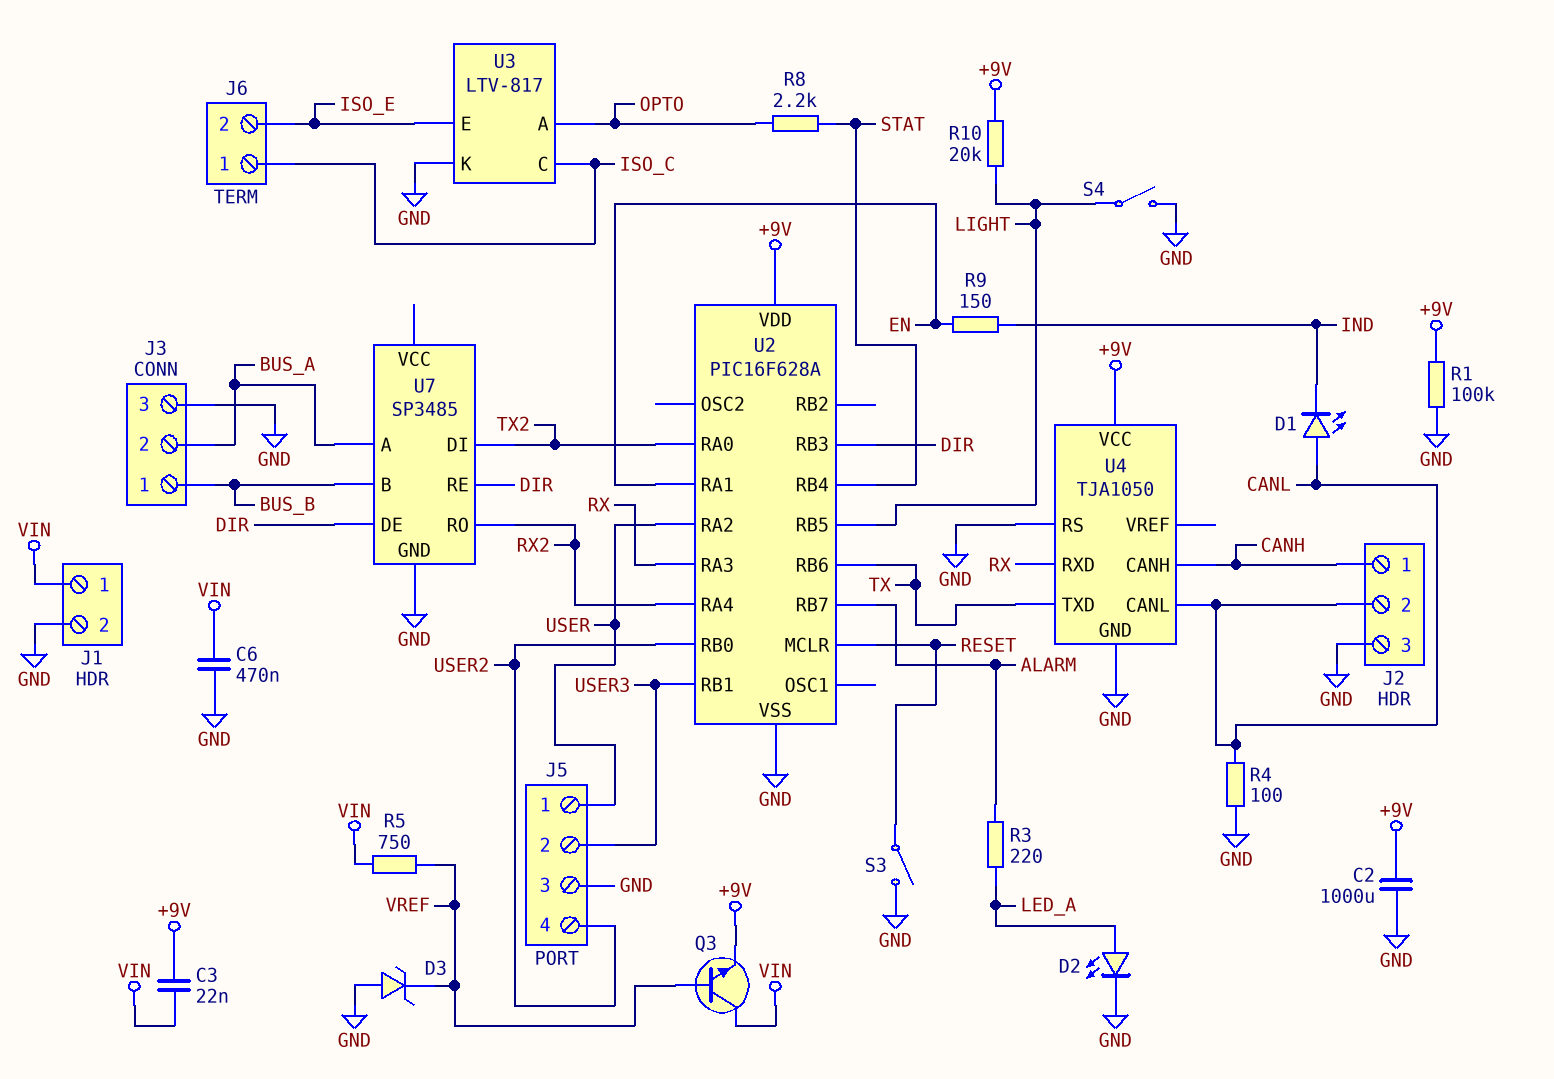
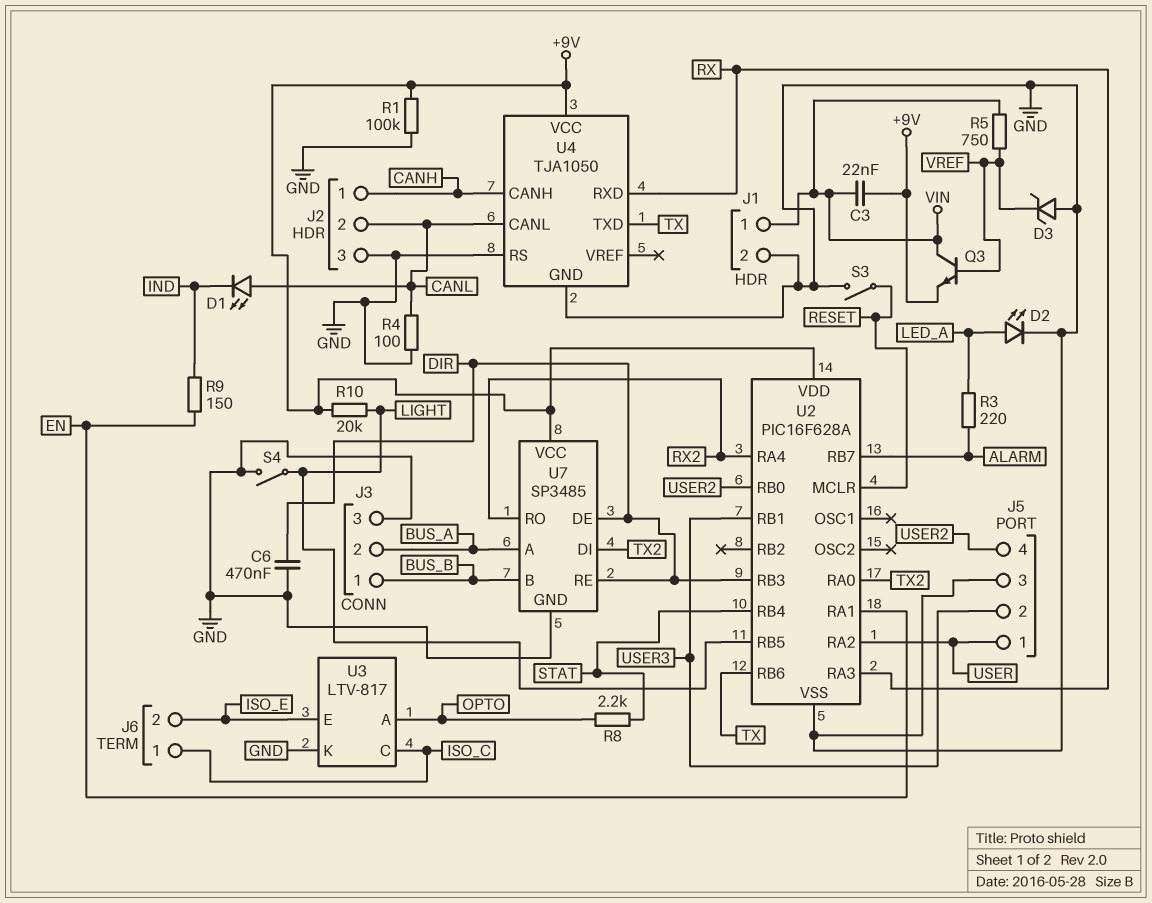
C2: 1000uF (+9V, GND) -> none
C6: 470nF (GND, VIN) -> 470nF (DIR, GND)
U7 pin VCC: none -> +9V

